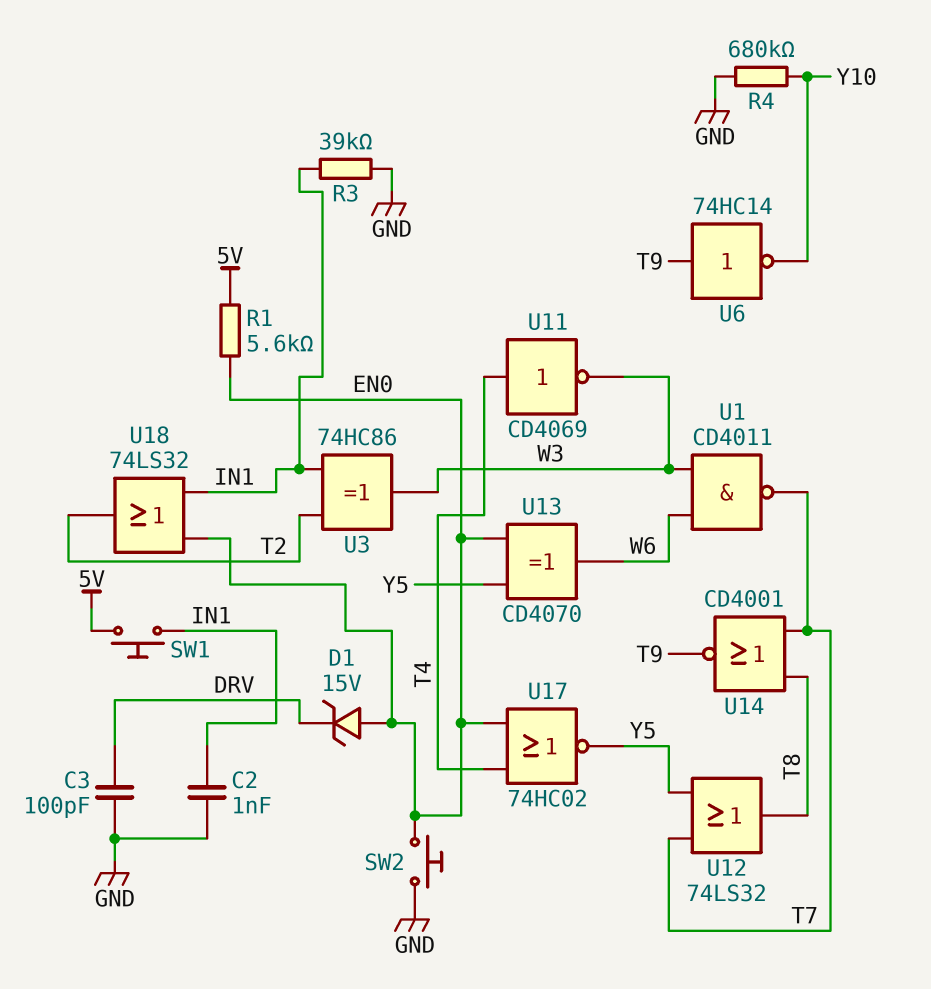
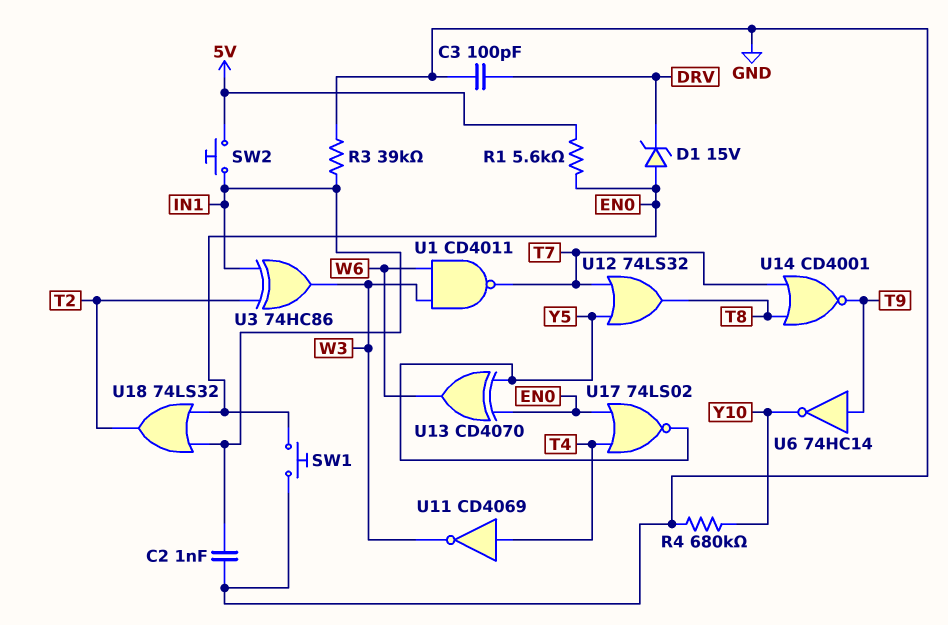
SW1: button (5V, IN1) -> button (EN0, GND)
SW2: button (EN0, GND) -> button (5V, IN1)
U17: NOR 74HC02 (in EN0, in T4, out Y5) -> NOR 74LS02 (in EN0, in T4, out Y5)

